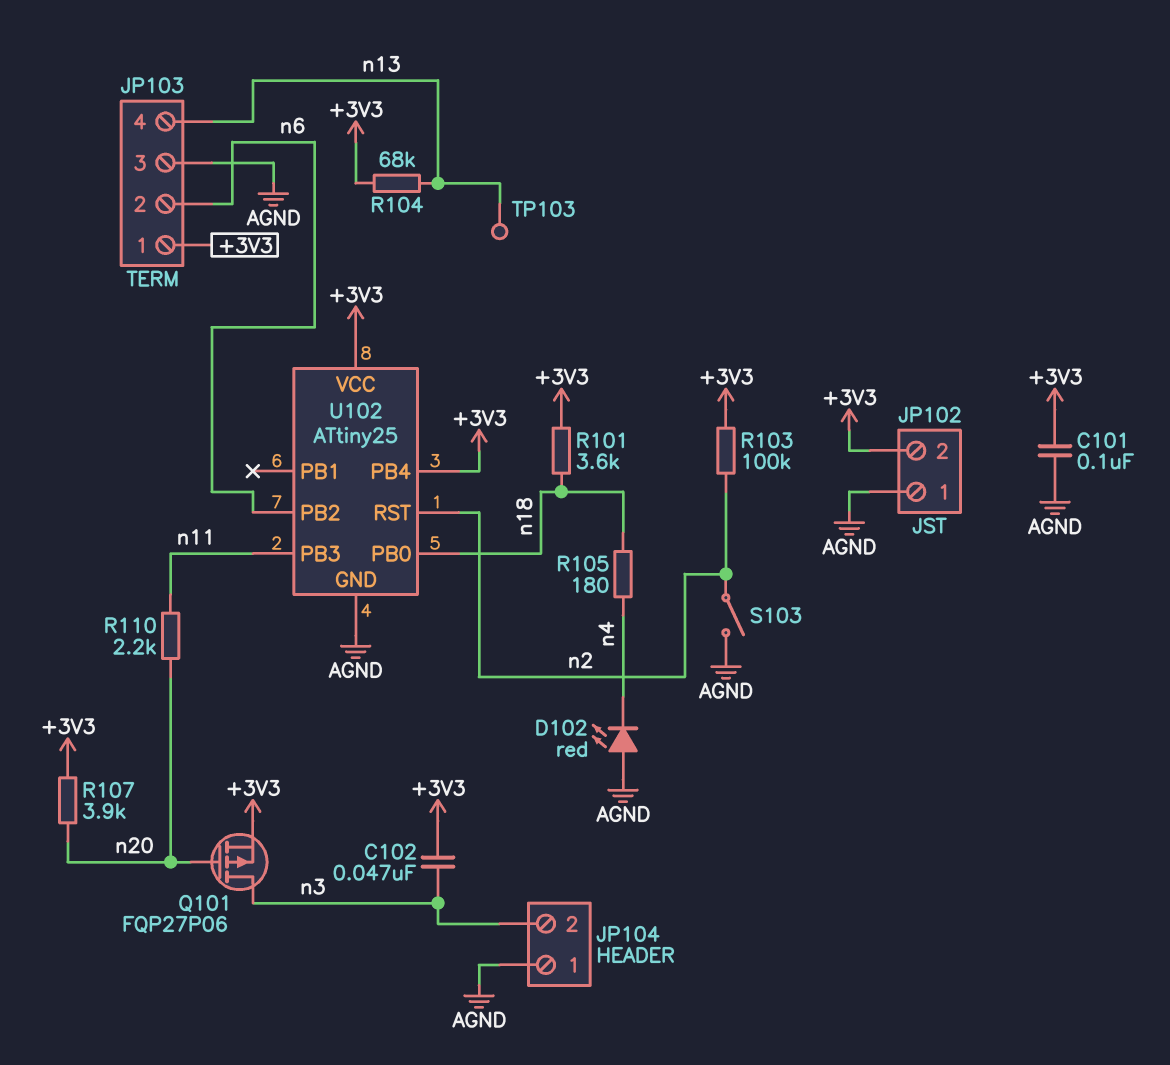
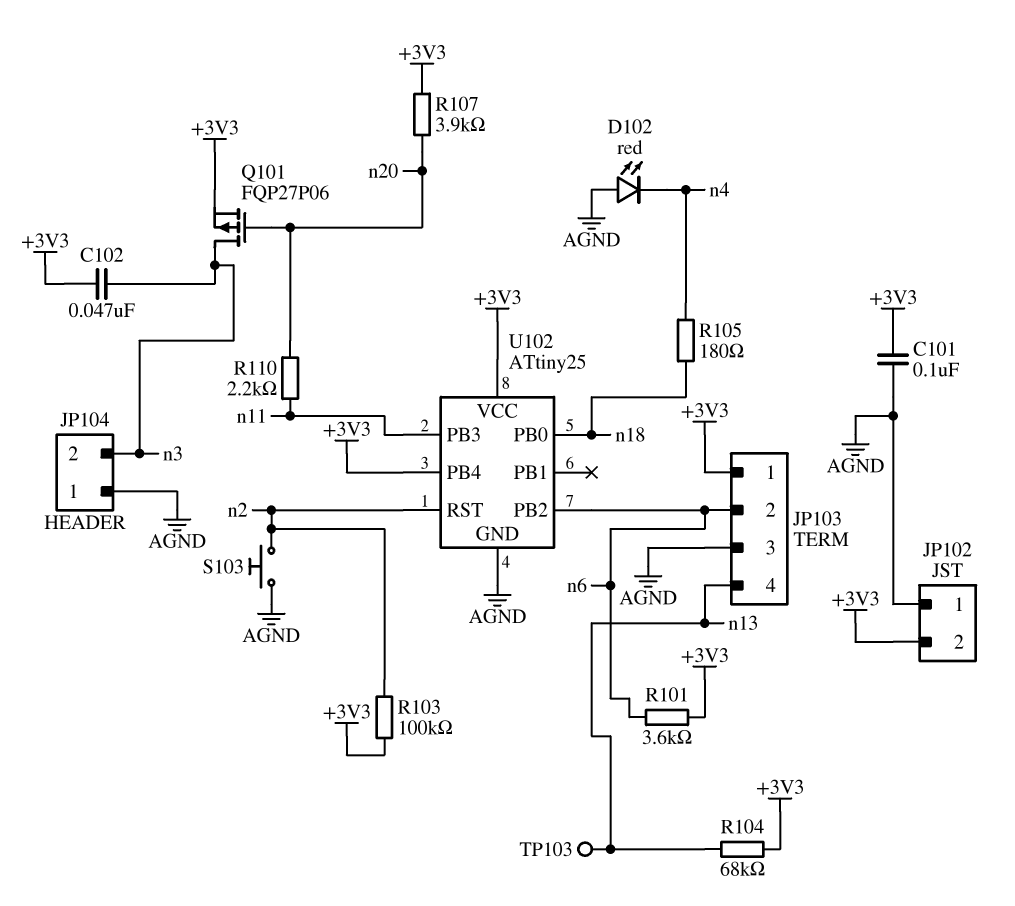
R101: 3.6k (+3V3, n18) -> 3.6k (+3V3, n6)
S103: switch (AGND, n2) -> button (AGND, n2)

